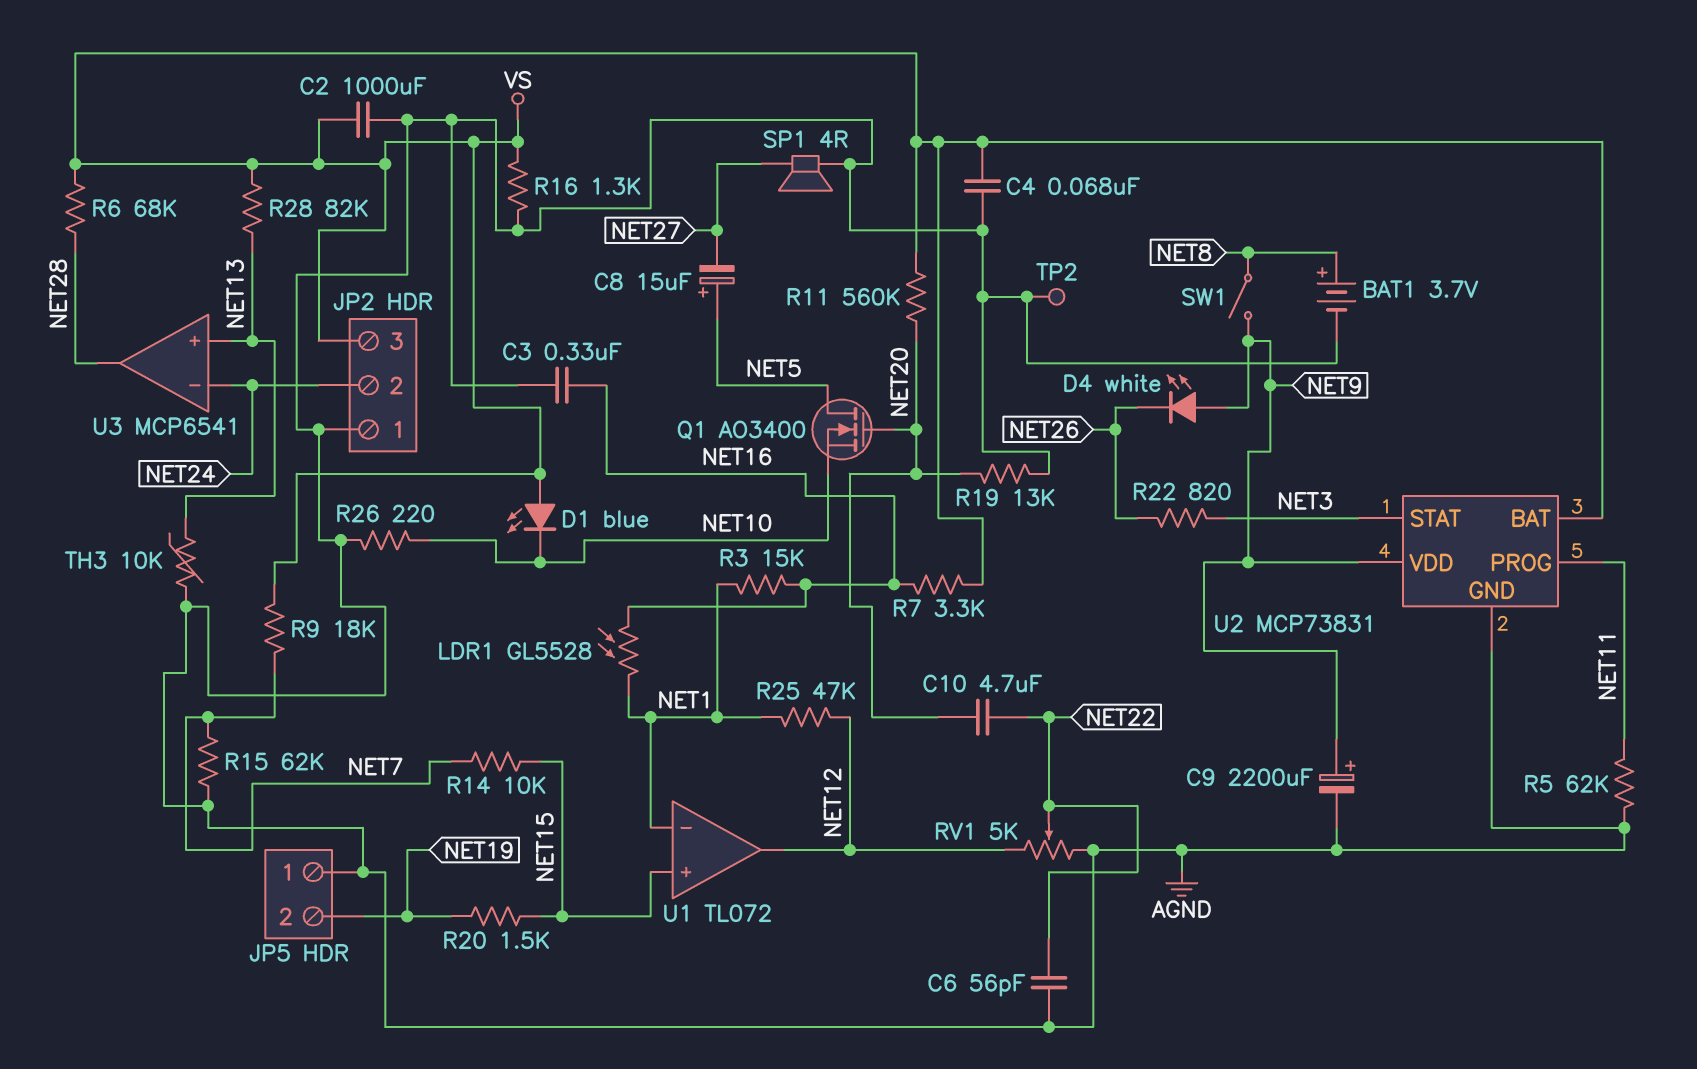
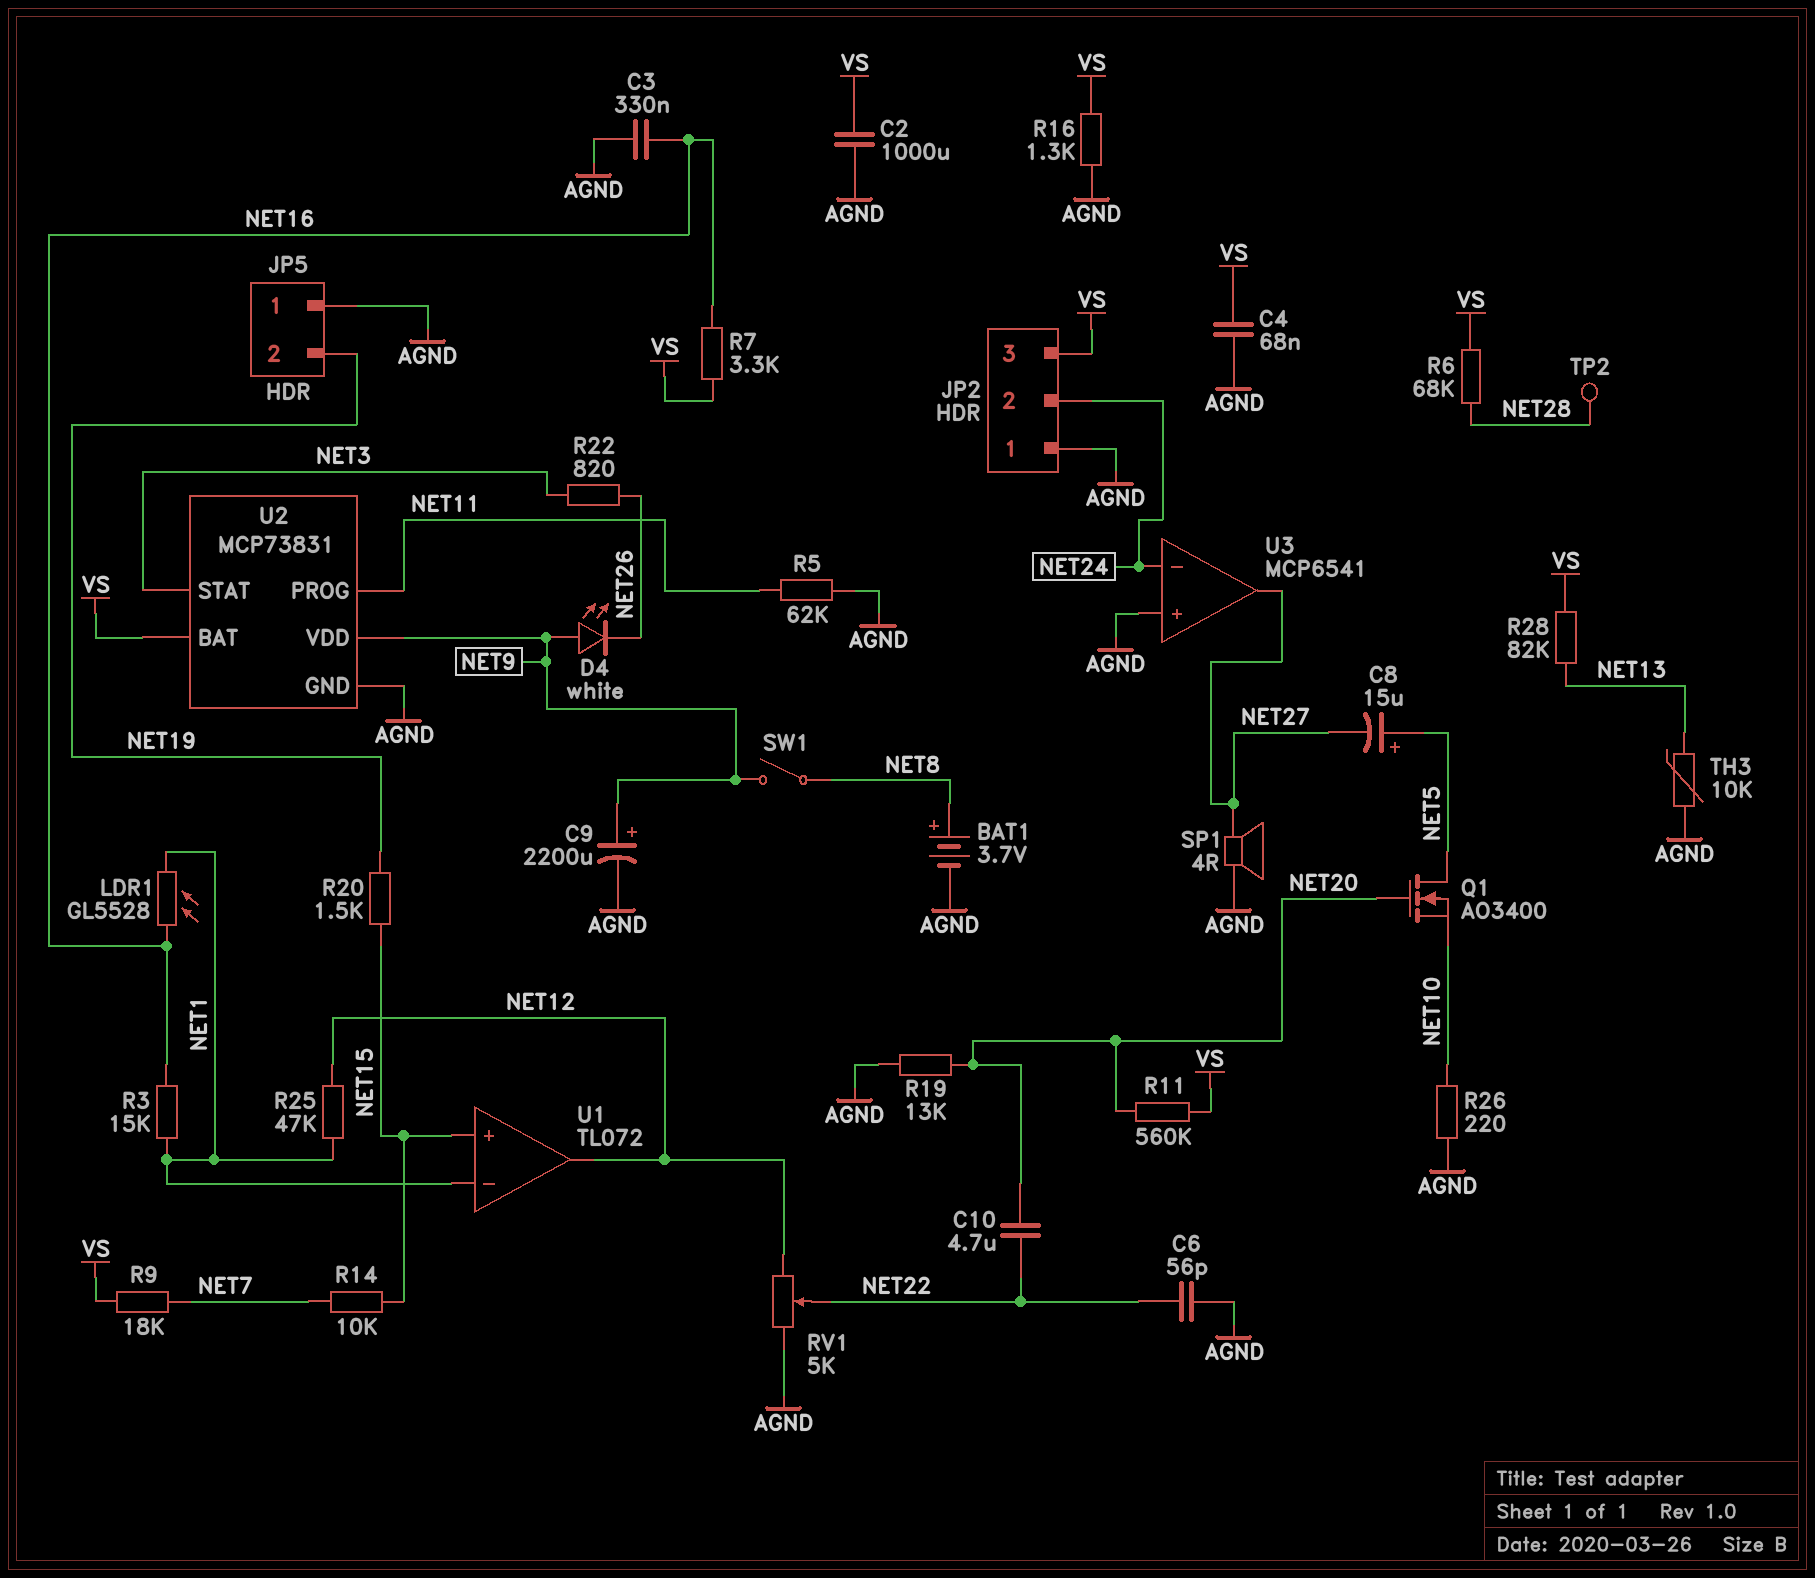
D1: LED blue (A VS, K NET10) -> none
R15: 62k (AGND, NET7) -> none
TP2: test point (AGND) -> test point (NET28)
U3 pin in+: NET13 -> AGND
U3 pin out: NET28 -> NET27

